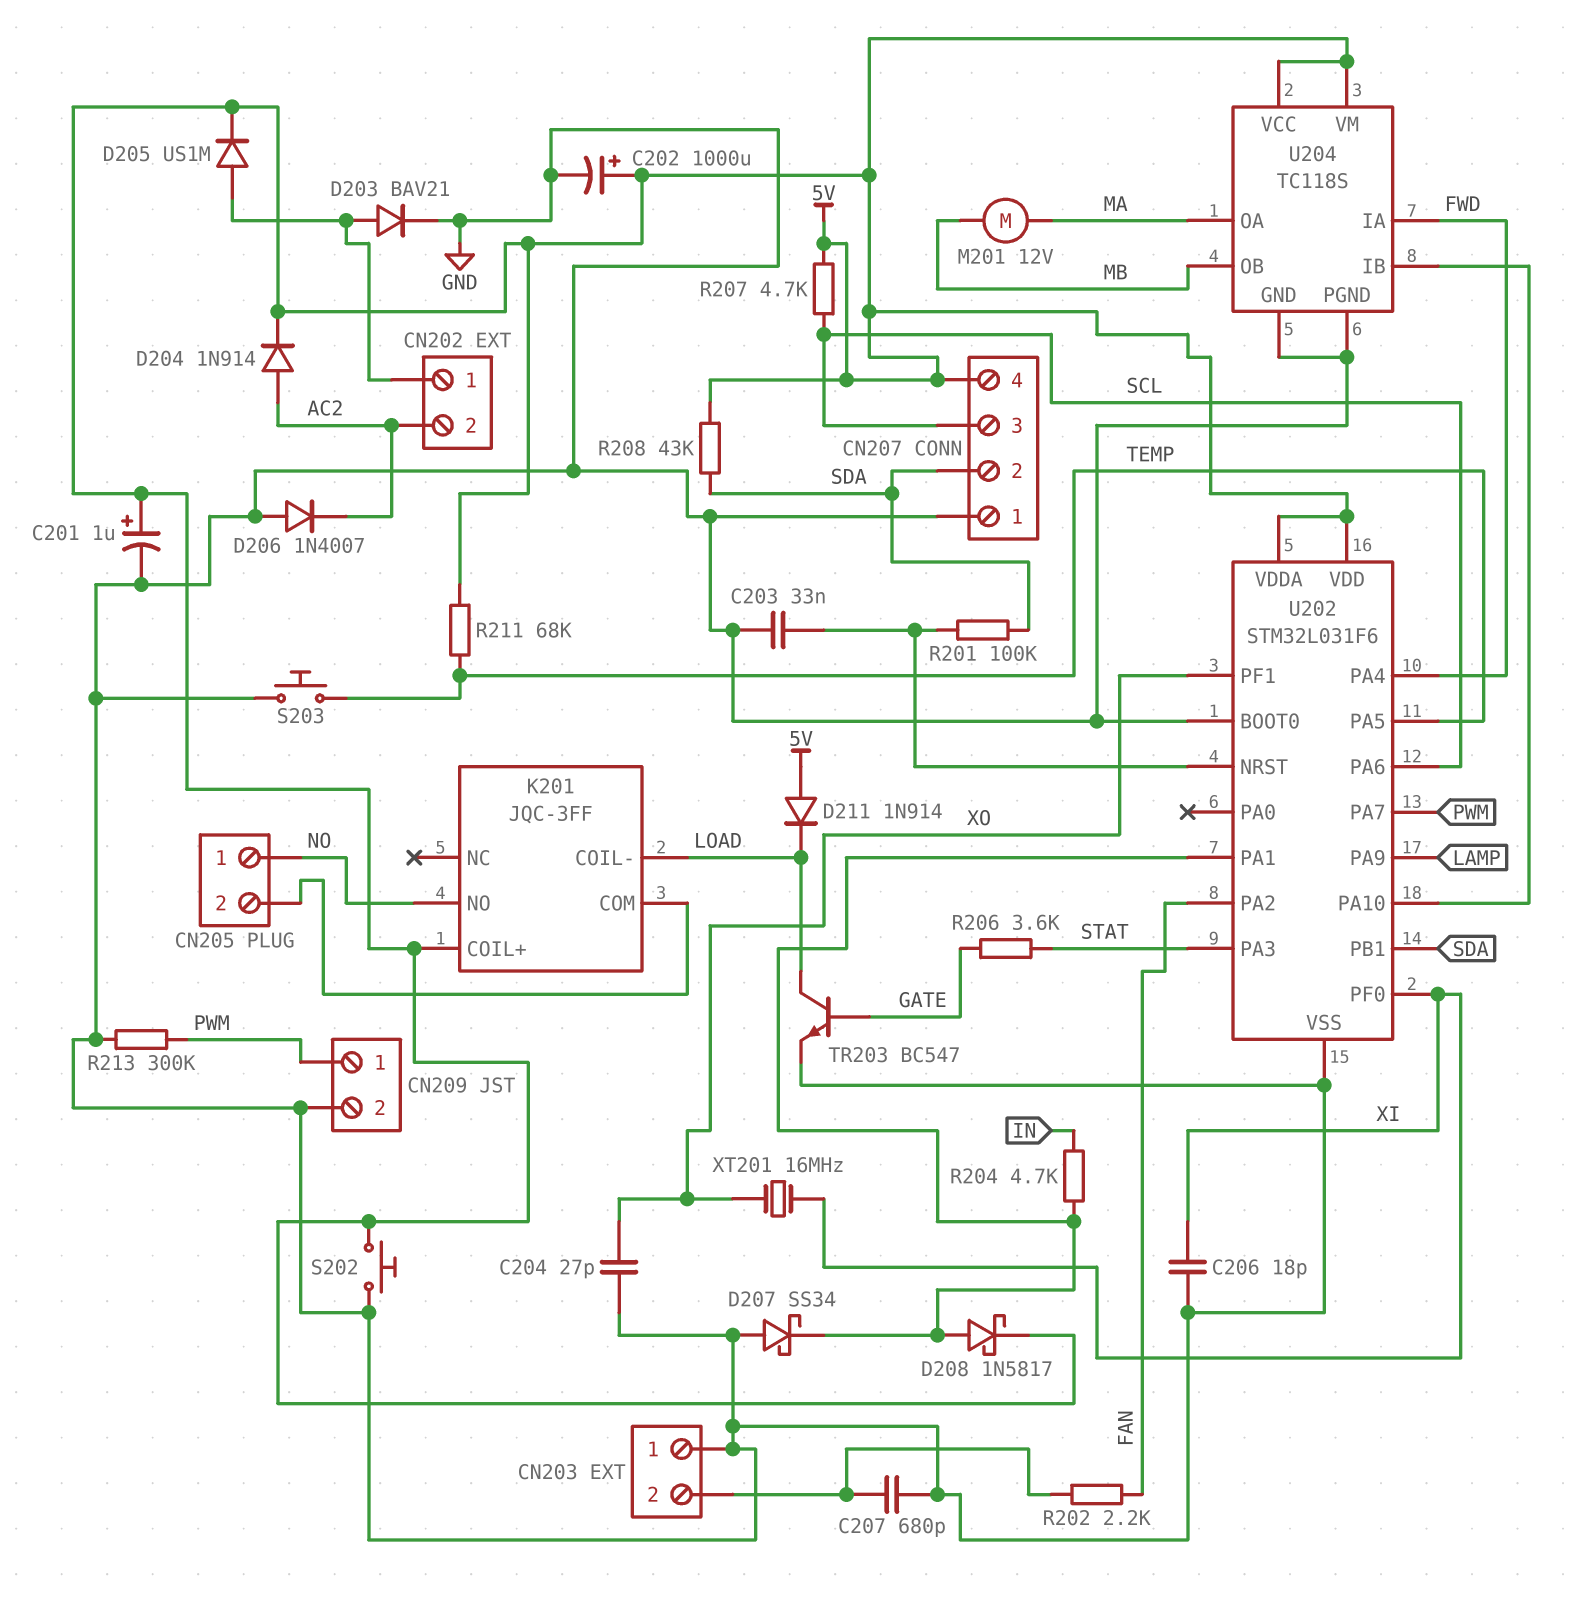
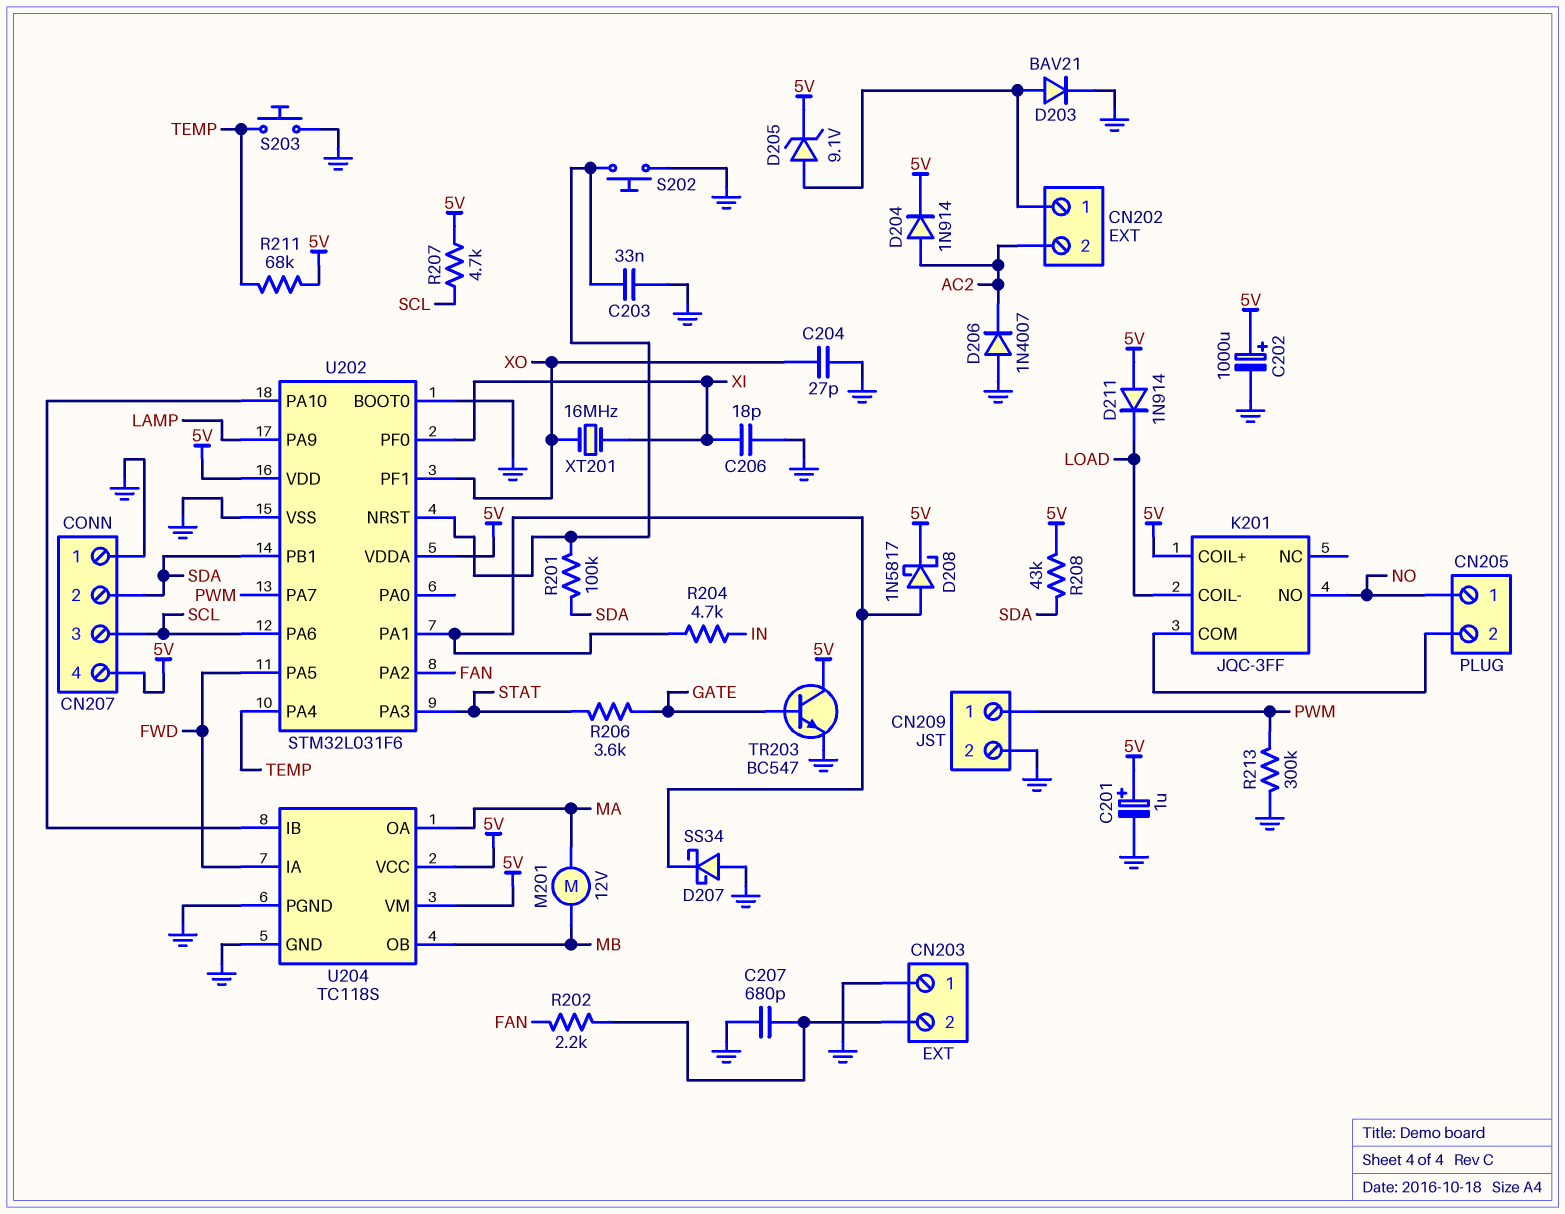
D205: diode US1M (A CN202/1, K 5V) -> zener 9.1V (A CN202/1, K 5V)
S202: button (5V, GND) -> button (GND, U202/NRST)
TR203: NPN BC547 (B GATE, C LOAD, E GND) -> NPN BC547 (B GATE, C 5V, E GND)
U202 pin PA4: FWD -> TEMP
U202 pin PA5: TEMP -> FWD

